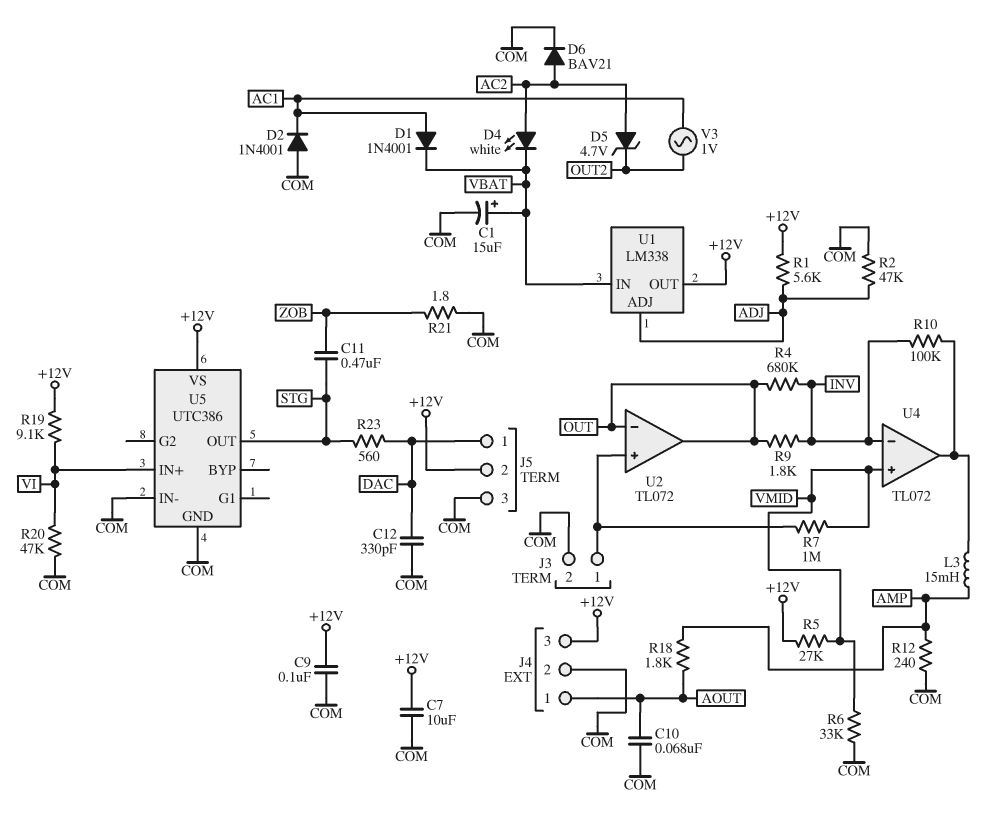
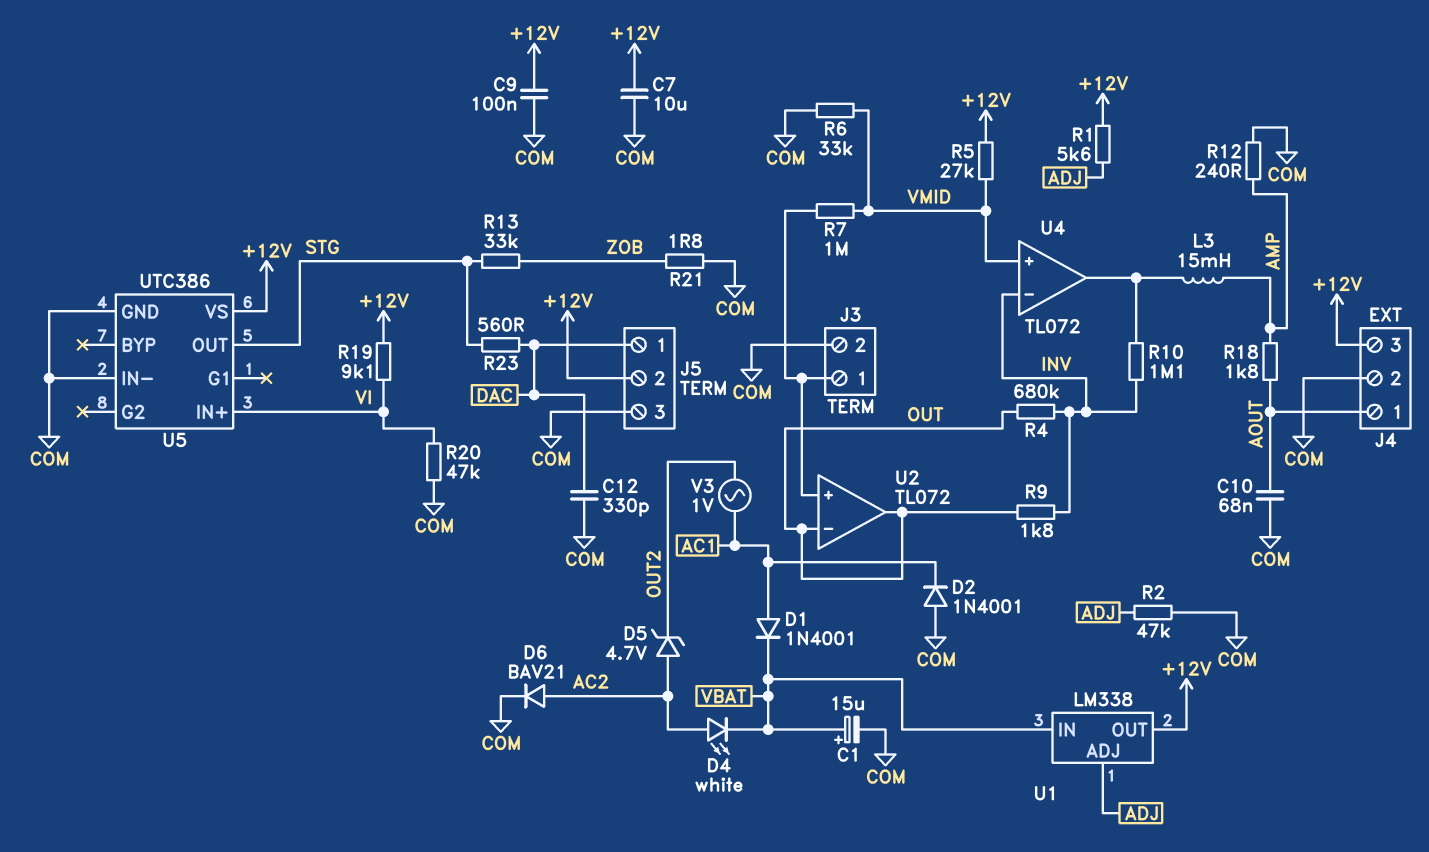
C11: 470nF (STG, ZOB) -> none
R10: 100k (INV, U4/out) -> 1.1M (INV, U4/out)
R13: none -> 33k (STG, ZOB)

